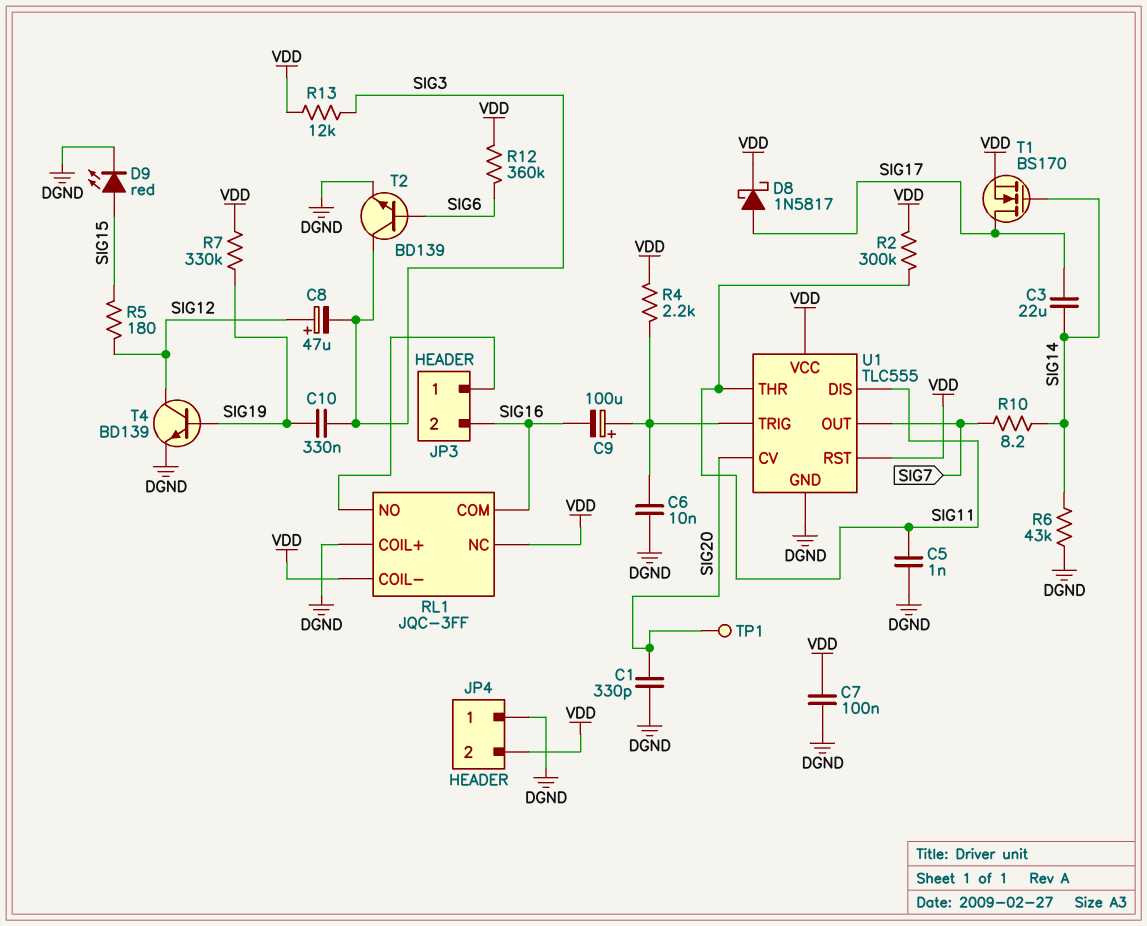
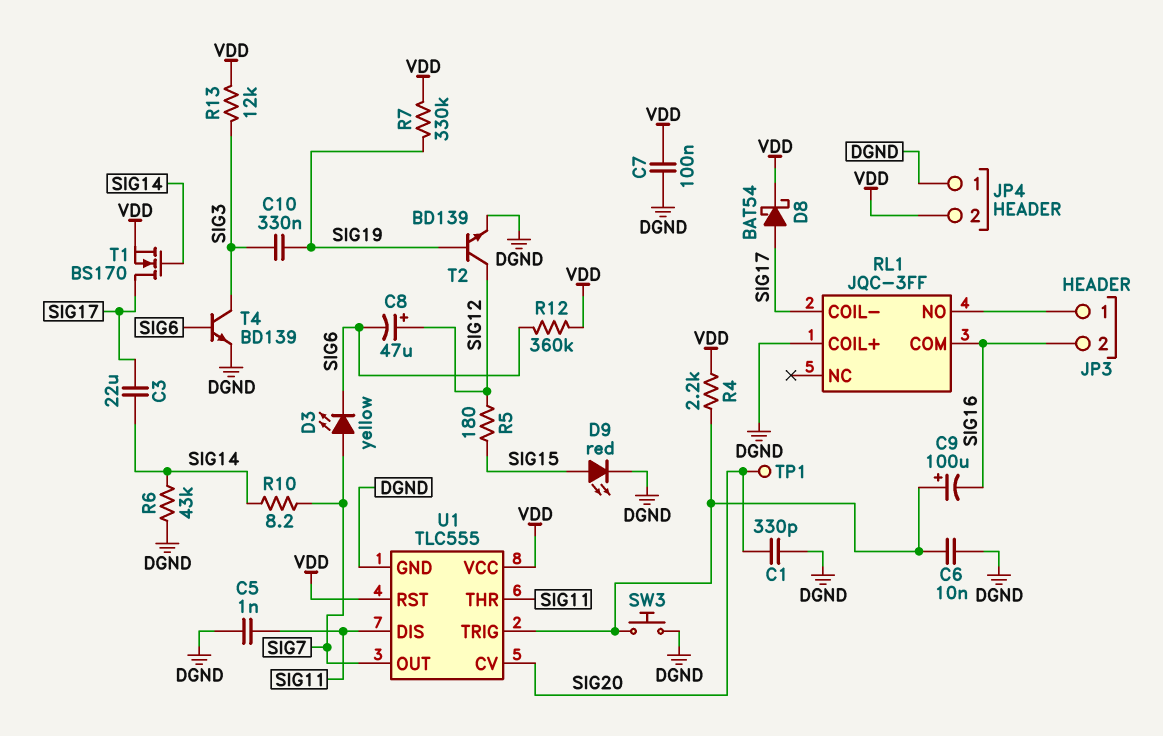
C8: 47uF (plus SIG12, minus SIG3) -> 47uF (plus SIG12, minus SIG6)
D3: none -> LED yellow (A SIG7, K SIG6)
D8: schottky 1N5817 (A SIG17, K VDD) -> schottky BAT54 (A SIG17, K VDD)
R2: 300k (SIG11, VDD) -> none
RL1 pin COIL-: VDD -> SIG17
RL1 pin NC: VDD -> none
SW3: none -> button (DGND, U1/TRIG)
T2: NPN BD139 (B SIG6, C SIG3, E DGND) -> NPN BD139 (B SIG19, C SIG12, E DGND)
T4: NPN BD139 (B SIG19, C SIG12, E DGND) -> NPN BD139 (B SIG6, C SIG3, E DGND)

